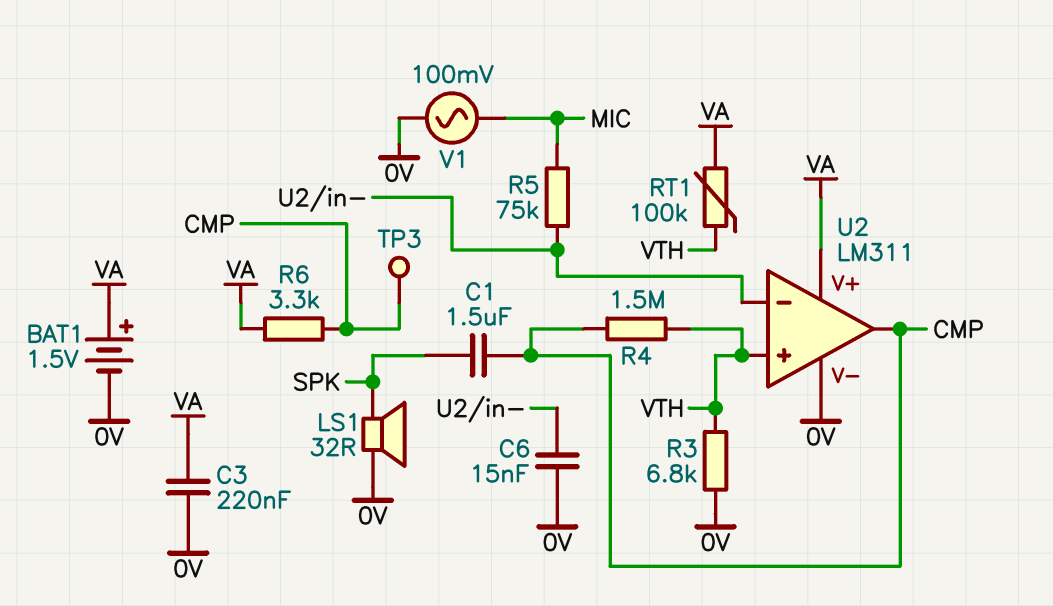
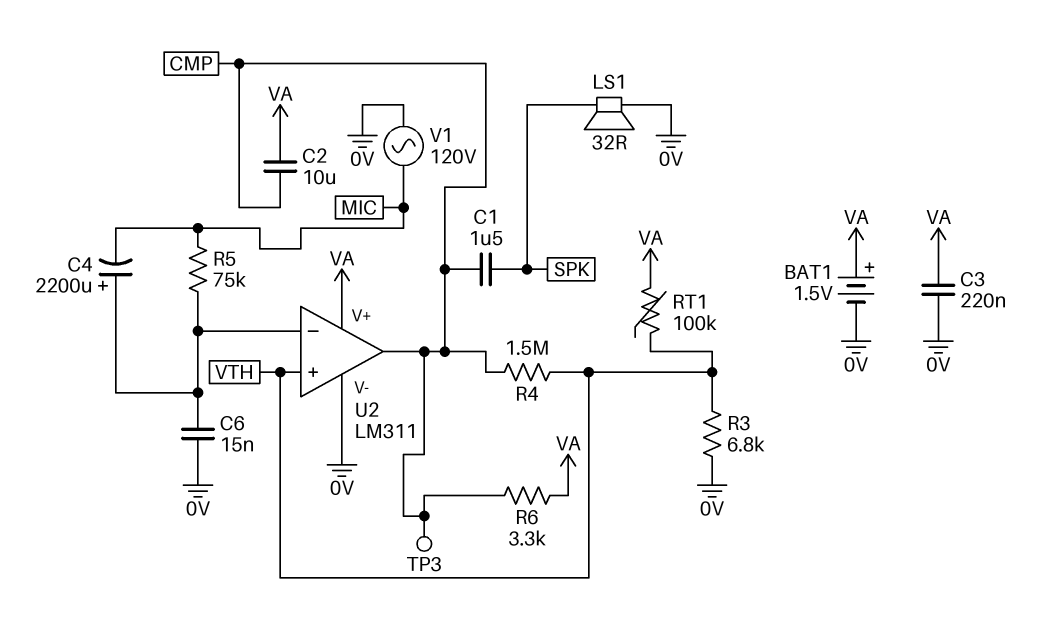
C2: none -> 10uF (CMP, VA)
C4: none -> 2200uF (plus U2/in-, minus MIC)
V1: AC 100mV (0V, MIC) -> AC 120V (0V, MIC)

